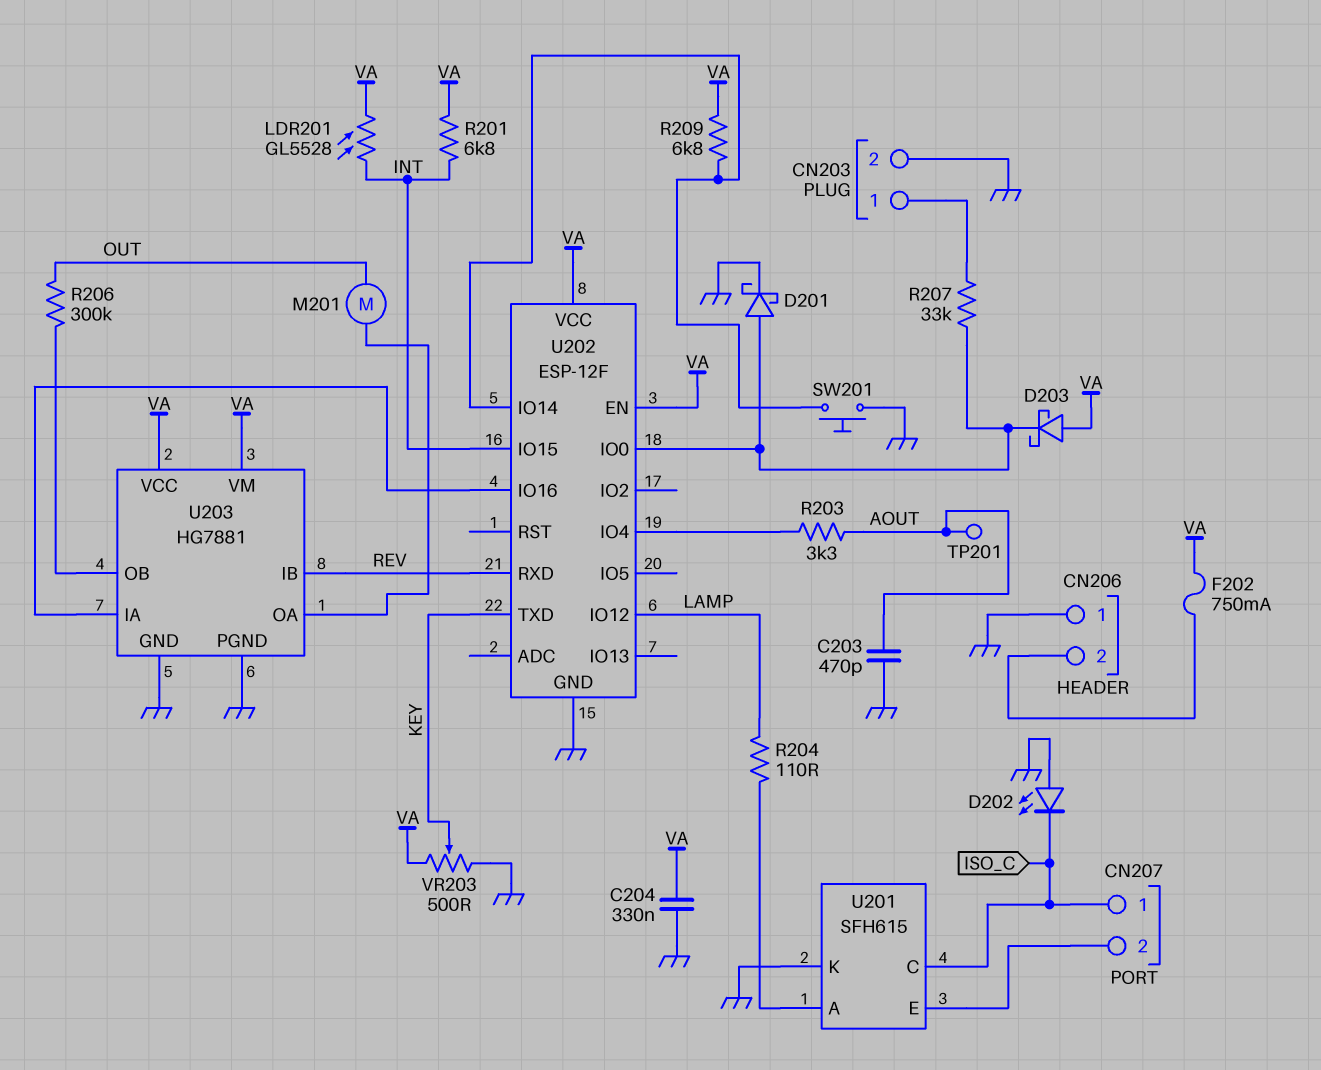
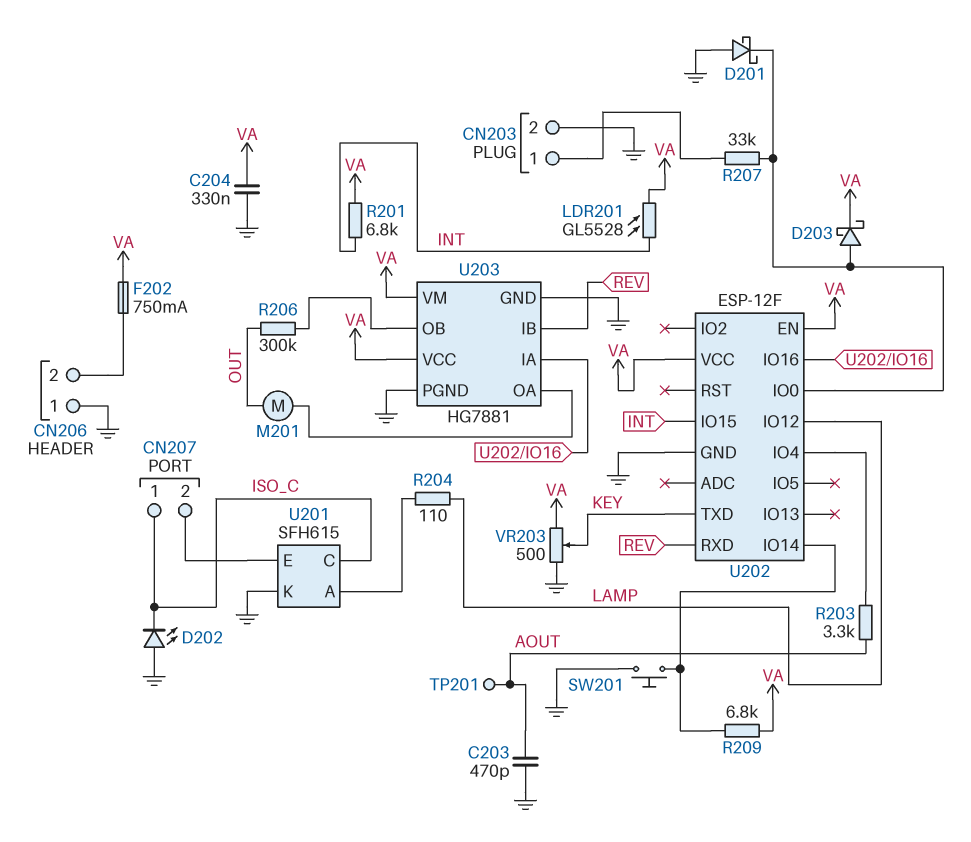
D201: schottky (A U202/IO0, K GND) -> schottky (A GND, K U202/IO0)
D203: schottky (A VA, K U202/IO0) -> schottky (A U202/IO0, K VA)

